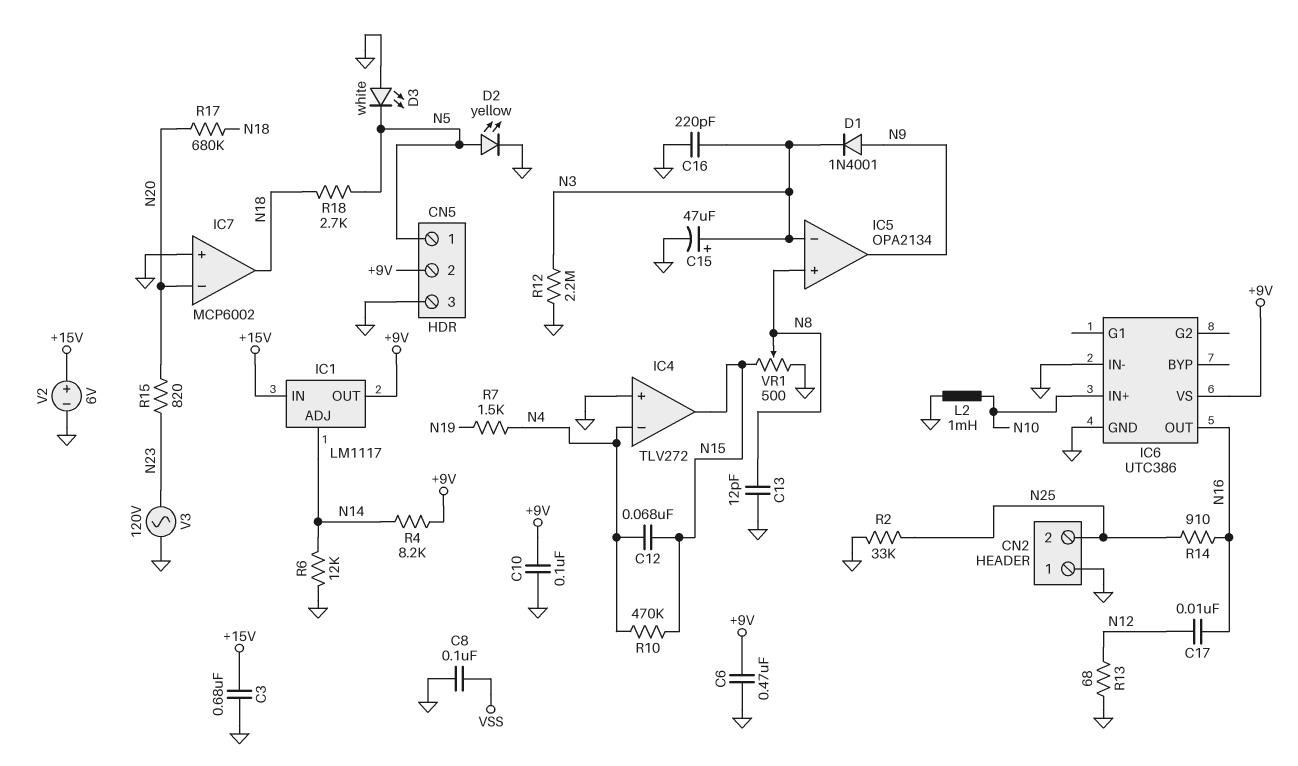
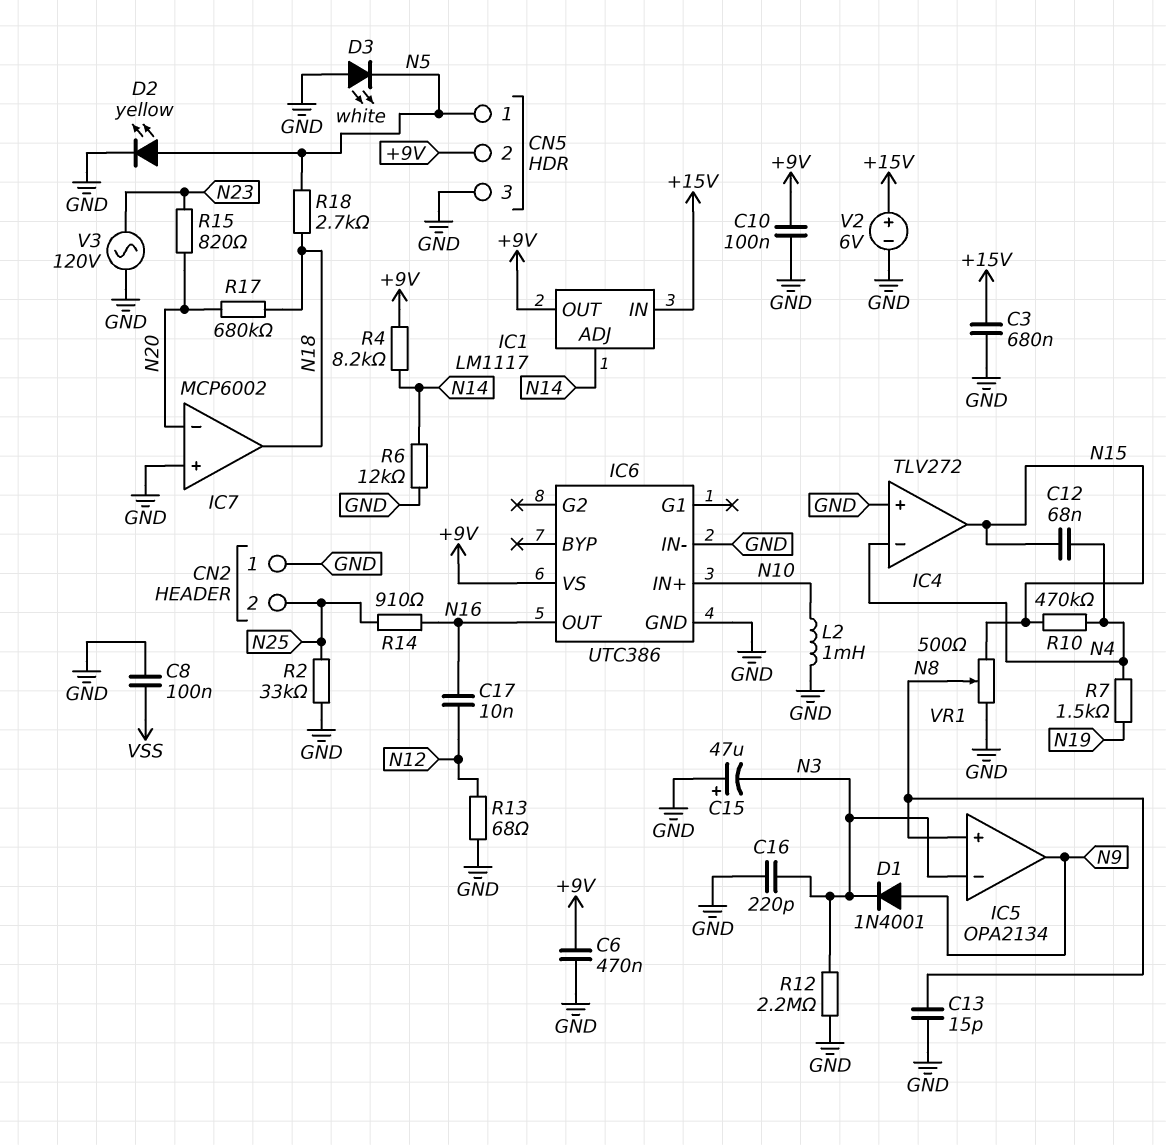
C13: 12pF (GND, N8) -> 15pF (GND, N8)
C15: 47uF (plus N3, minus GND) -> 47uF (plus GND, minus N3)

